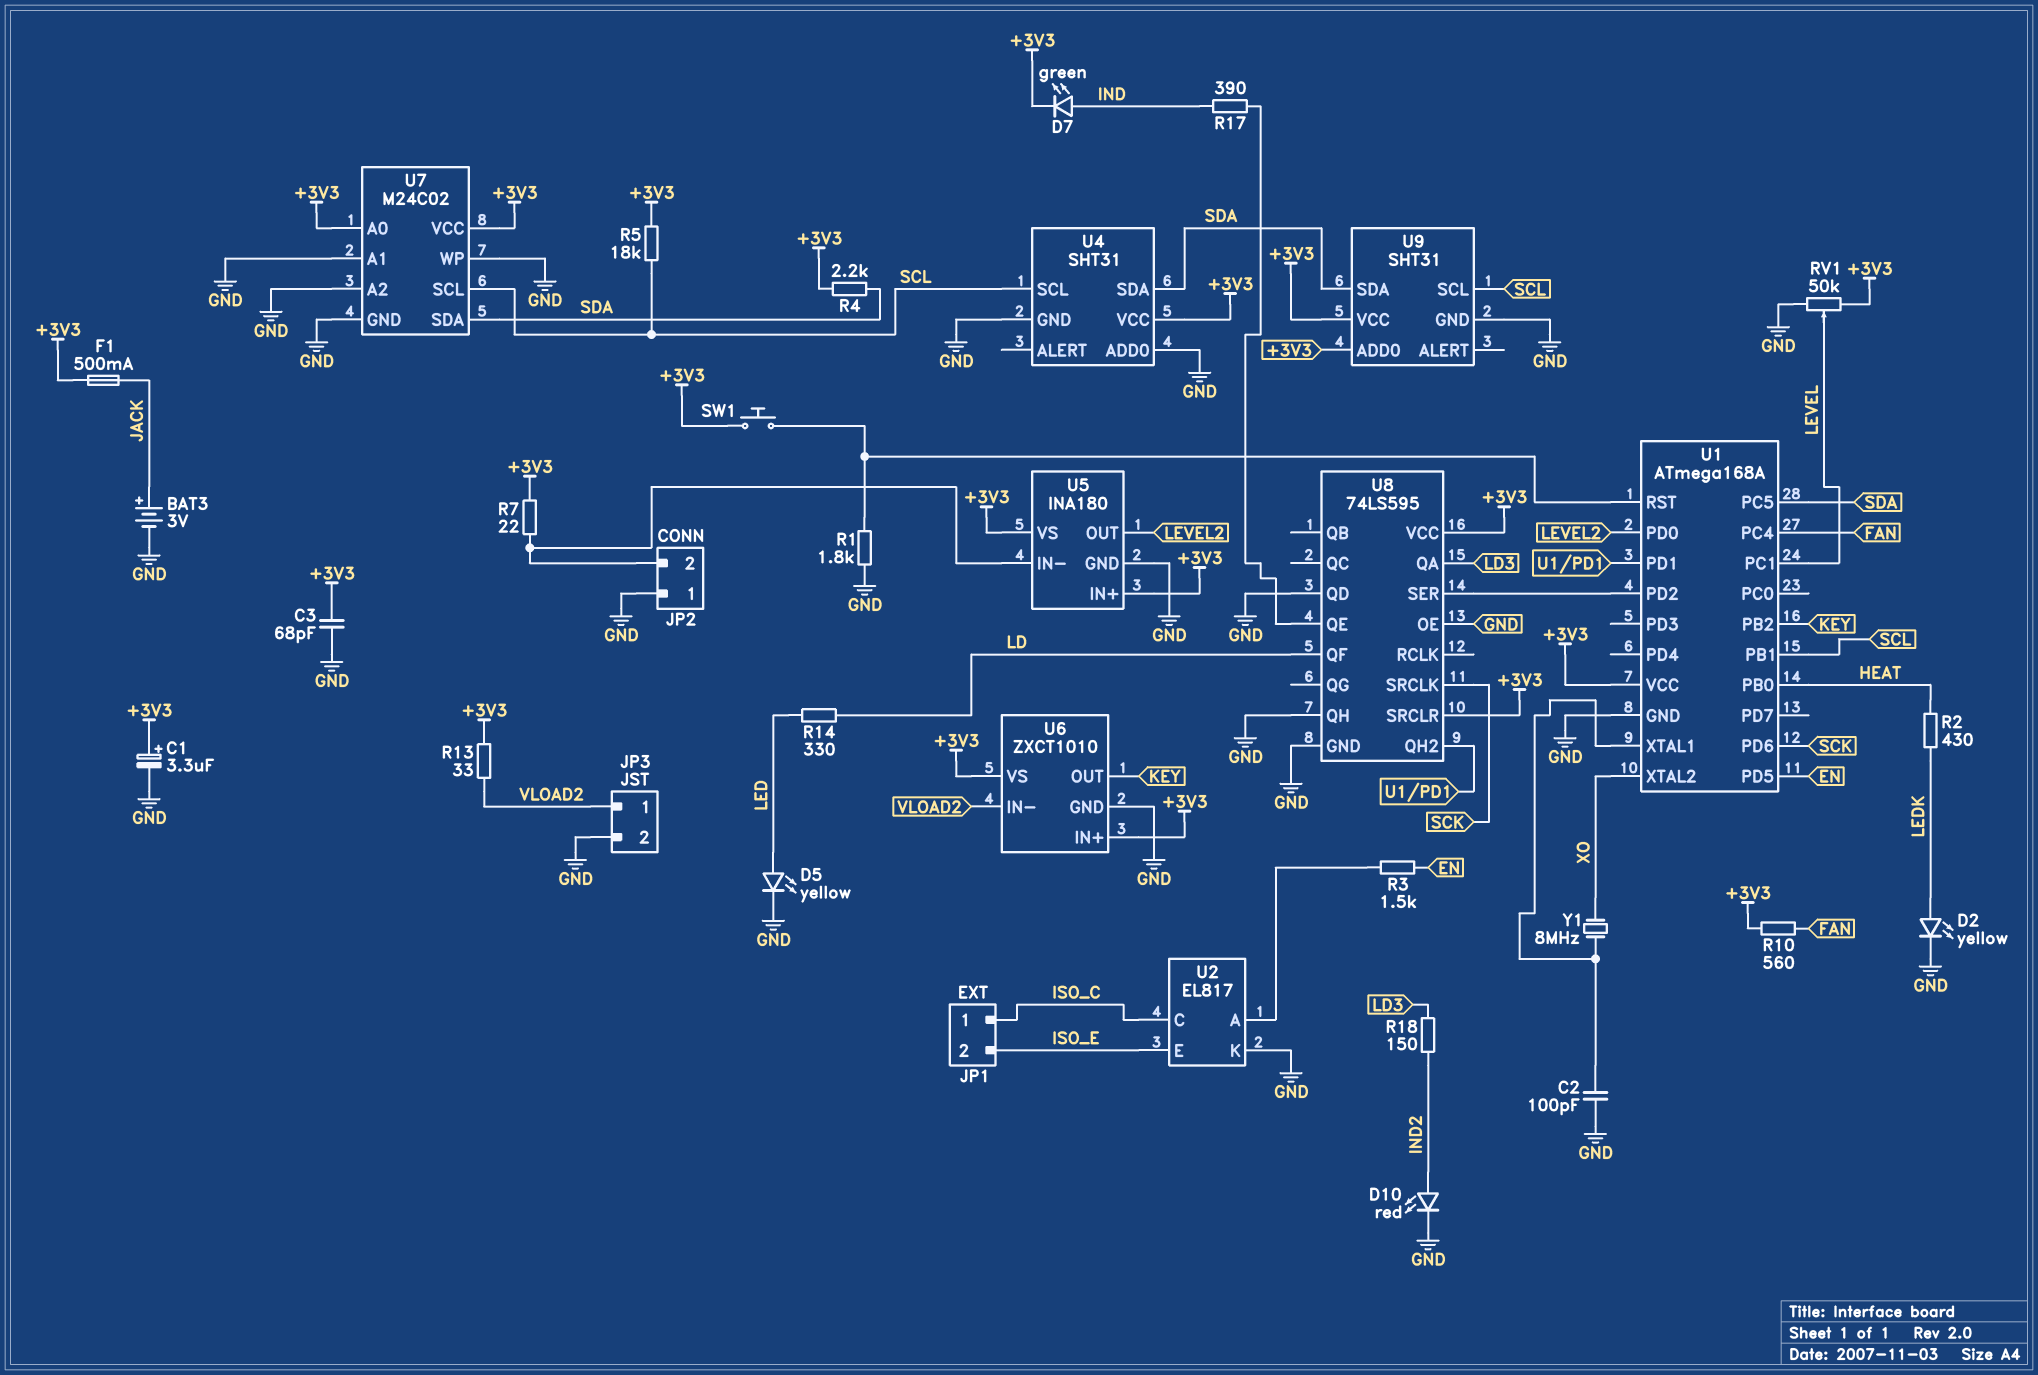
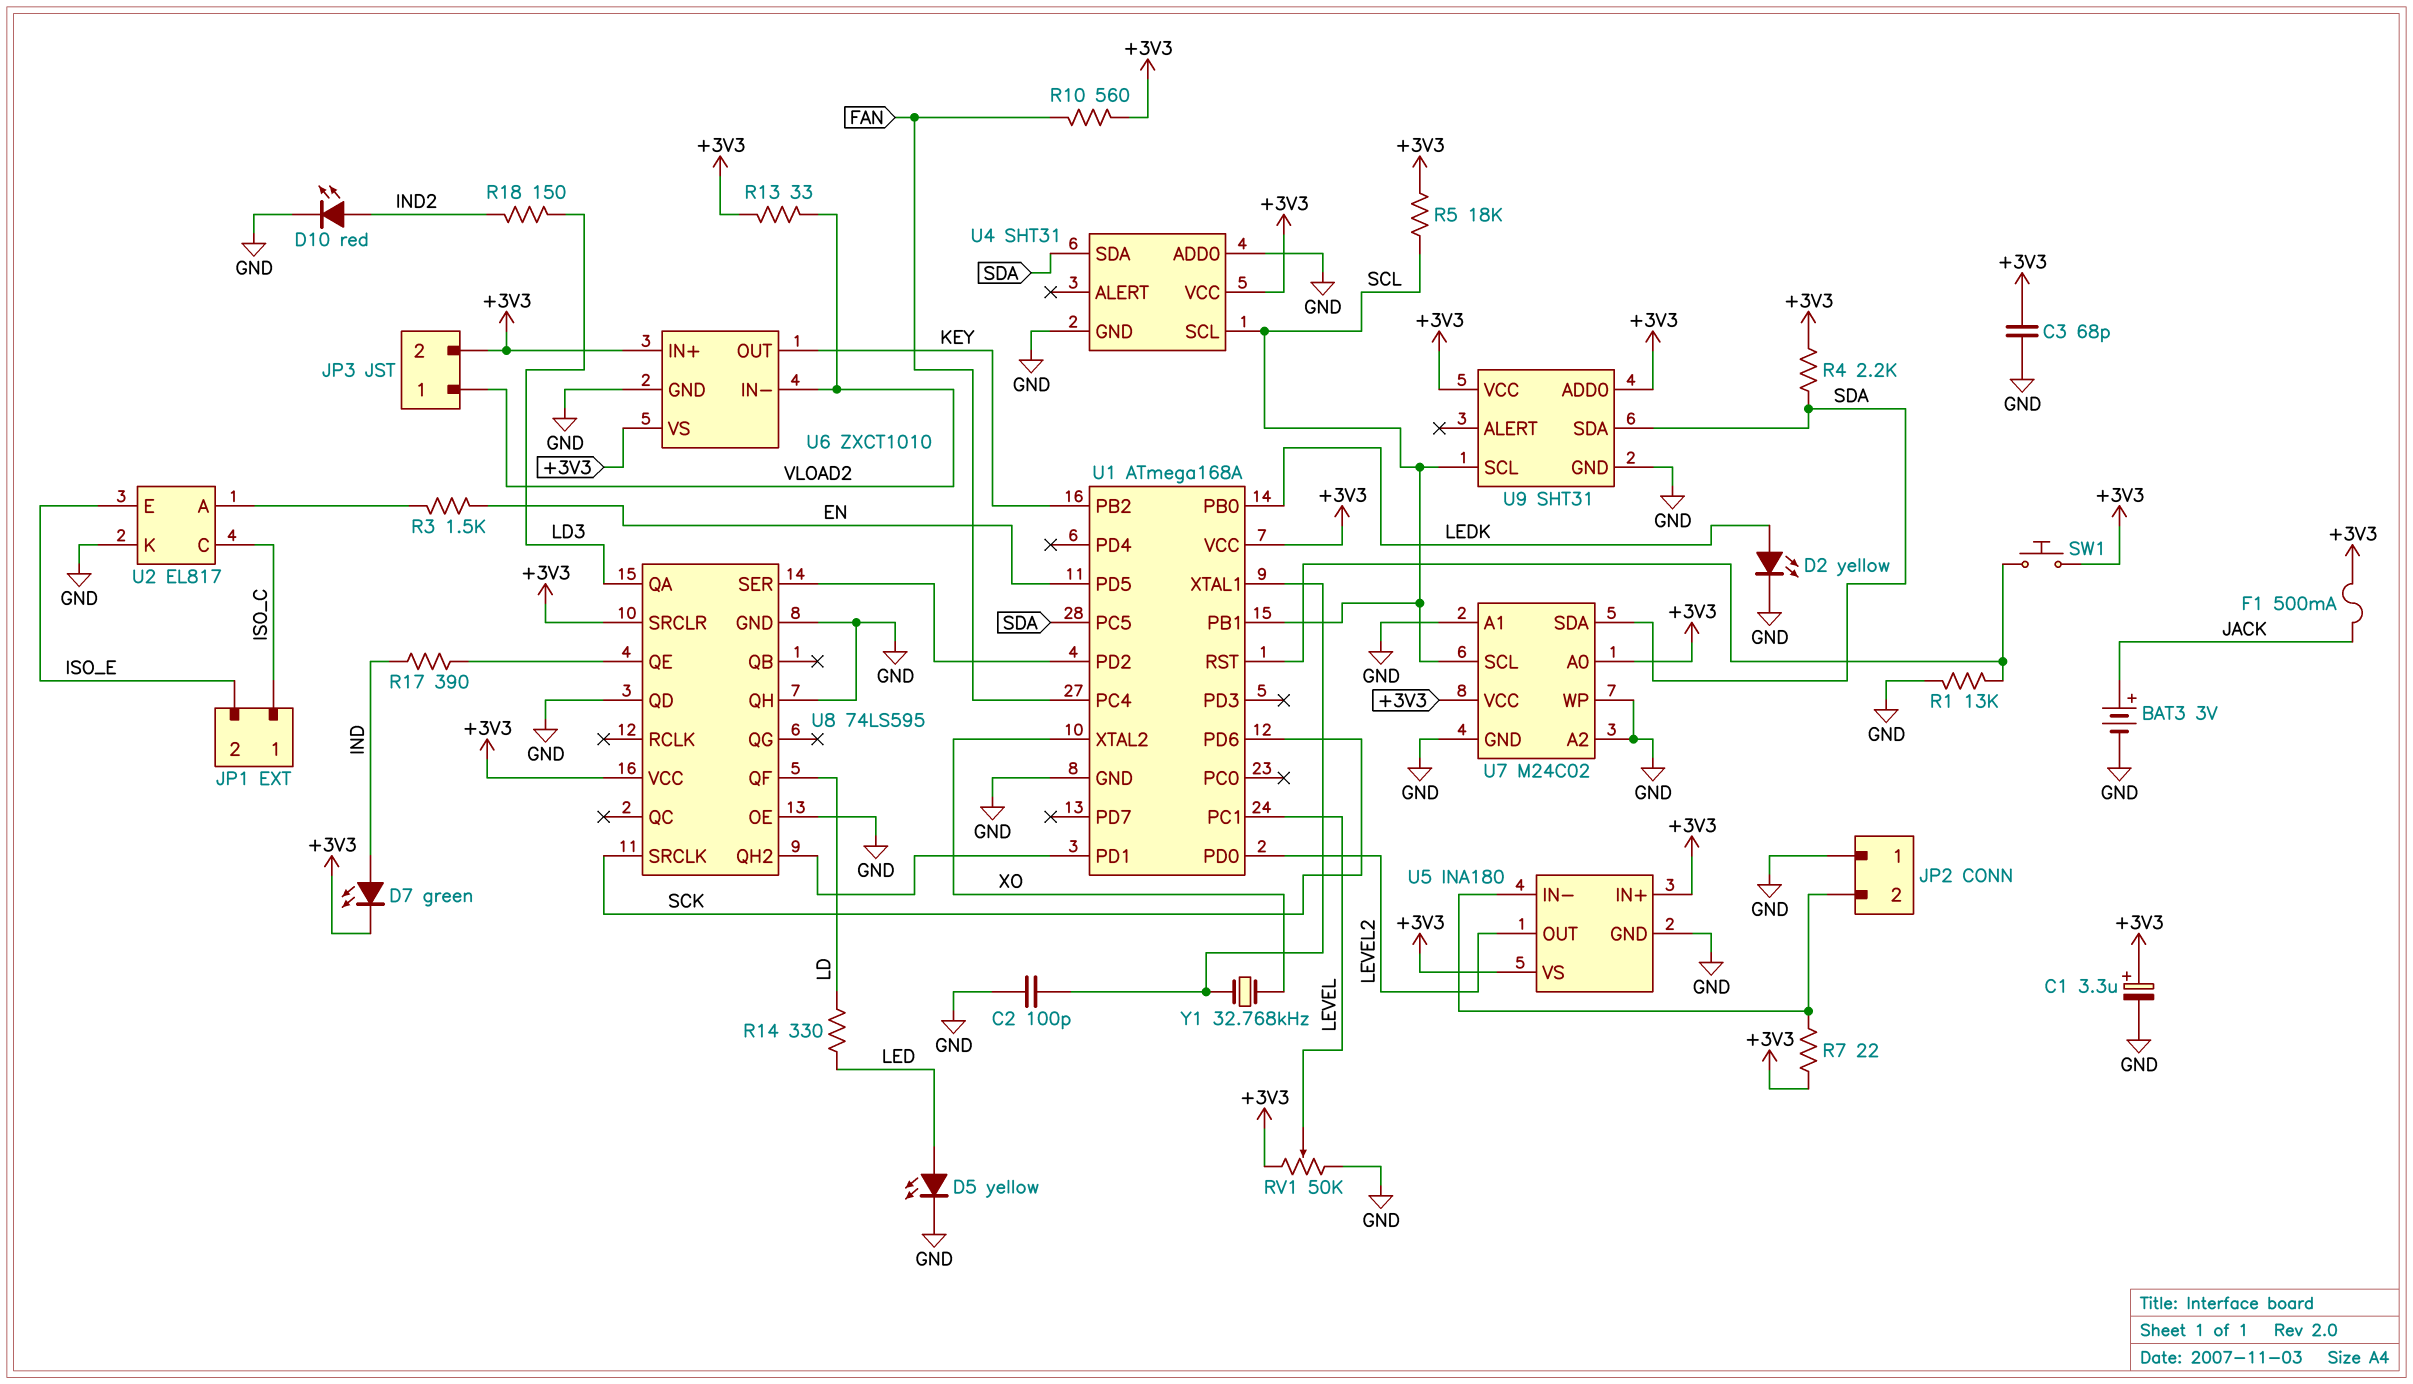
JP3 pin 2: GND -> +3V3
R1: 1.8k (GND, U1/RST) -> 13k (GND, U1/RST)
R2: 430 (HEAT, LEDK) -> none
U1 pin PB0: HEAT -> LEDK
Y1: 8MHz (U1/XTAL1, XO) -> 32.768kHz (U1/XTAL1, XO)

